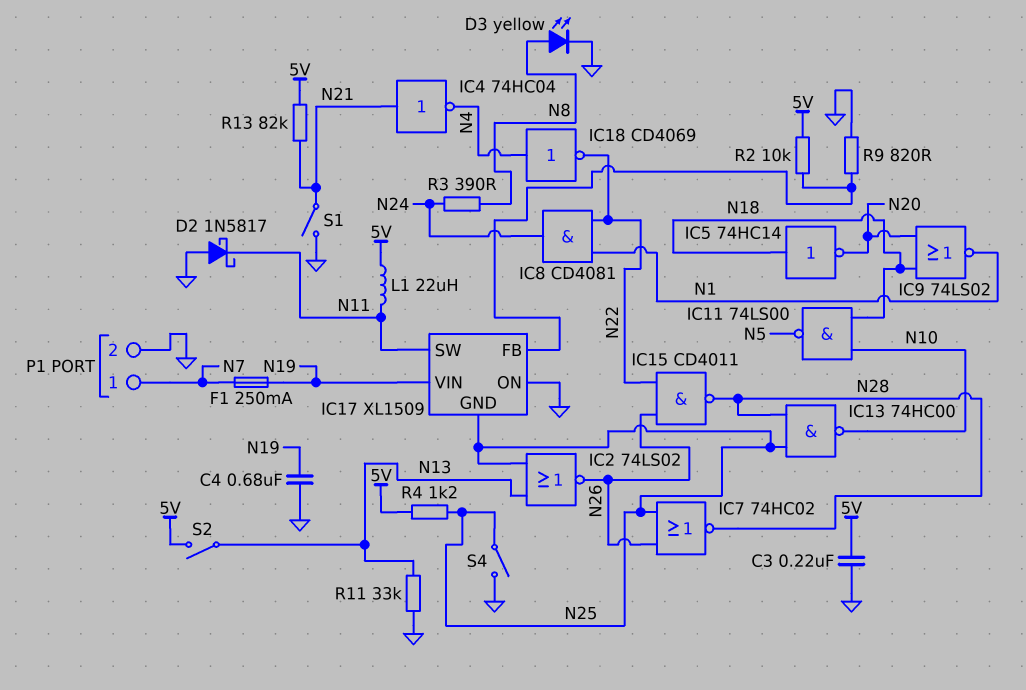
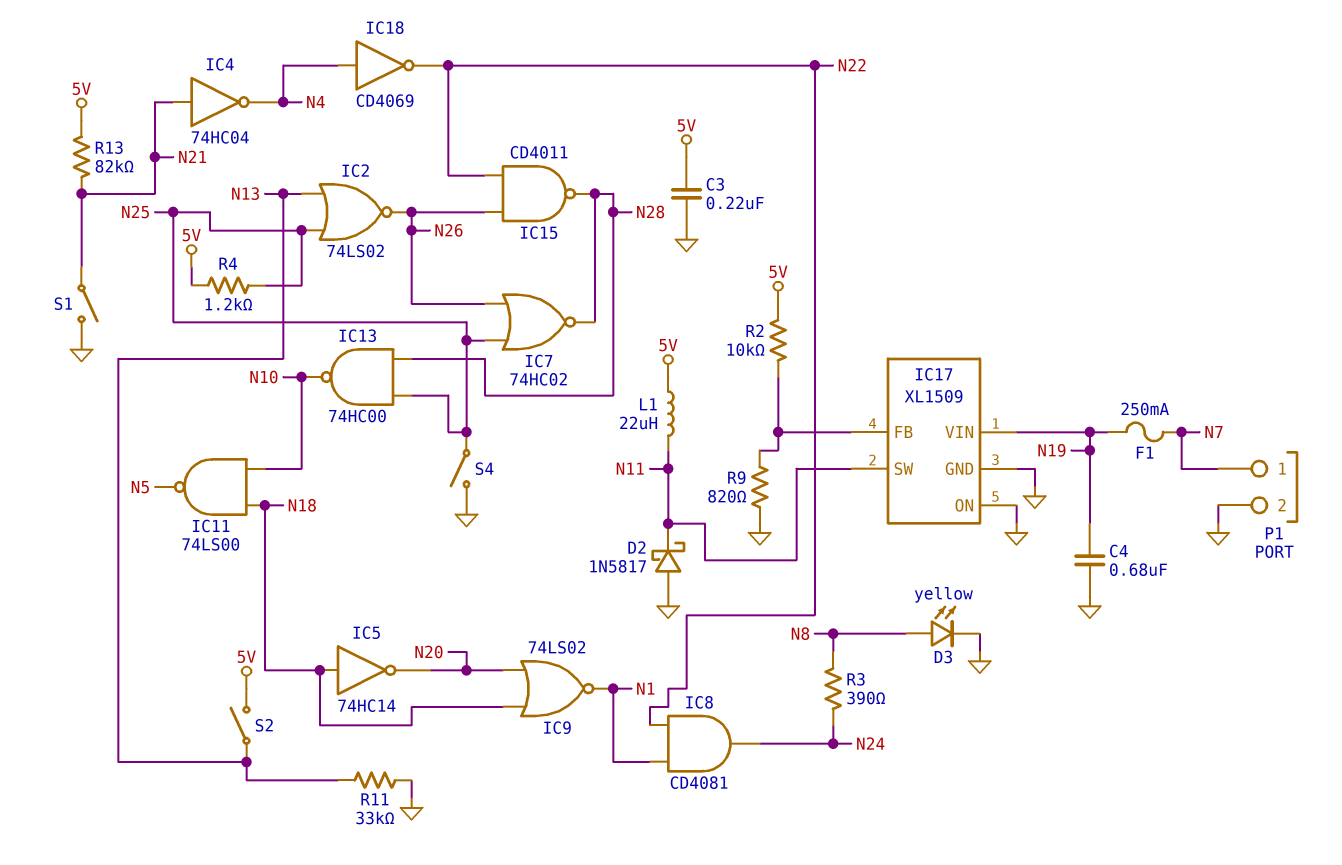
IC17 pin GND: N25 -> GND

